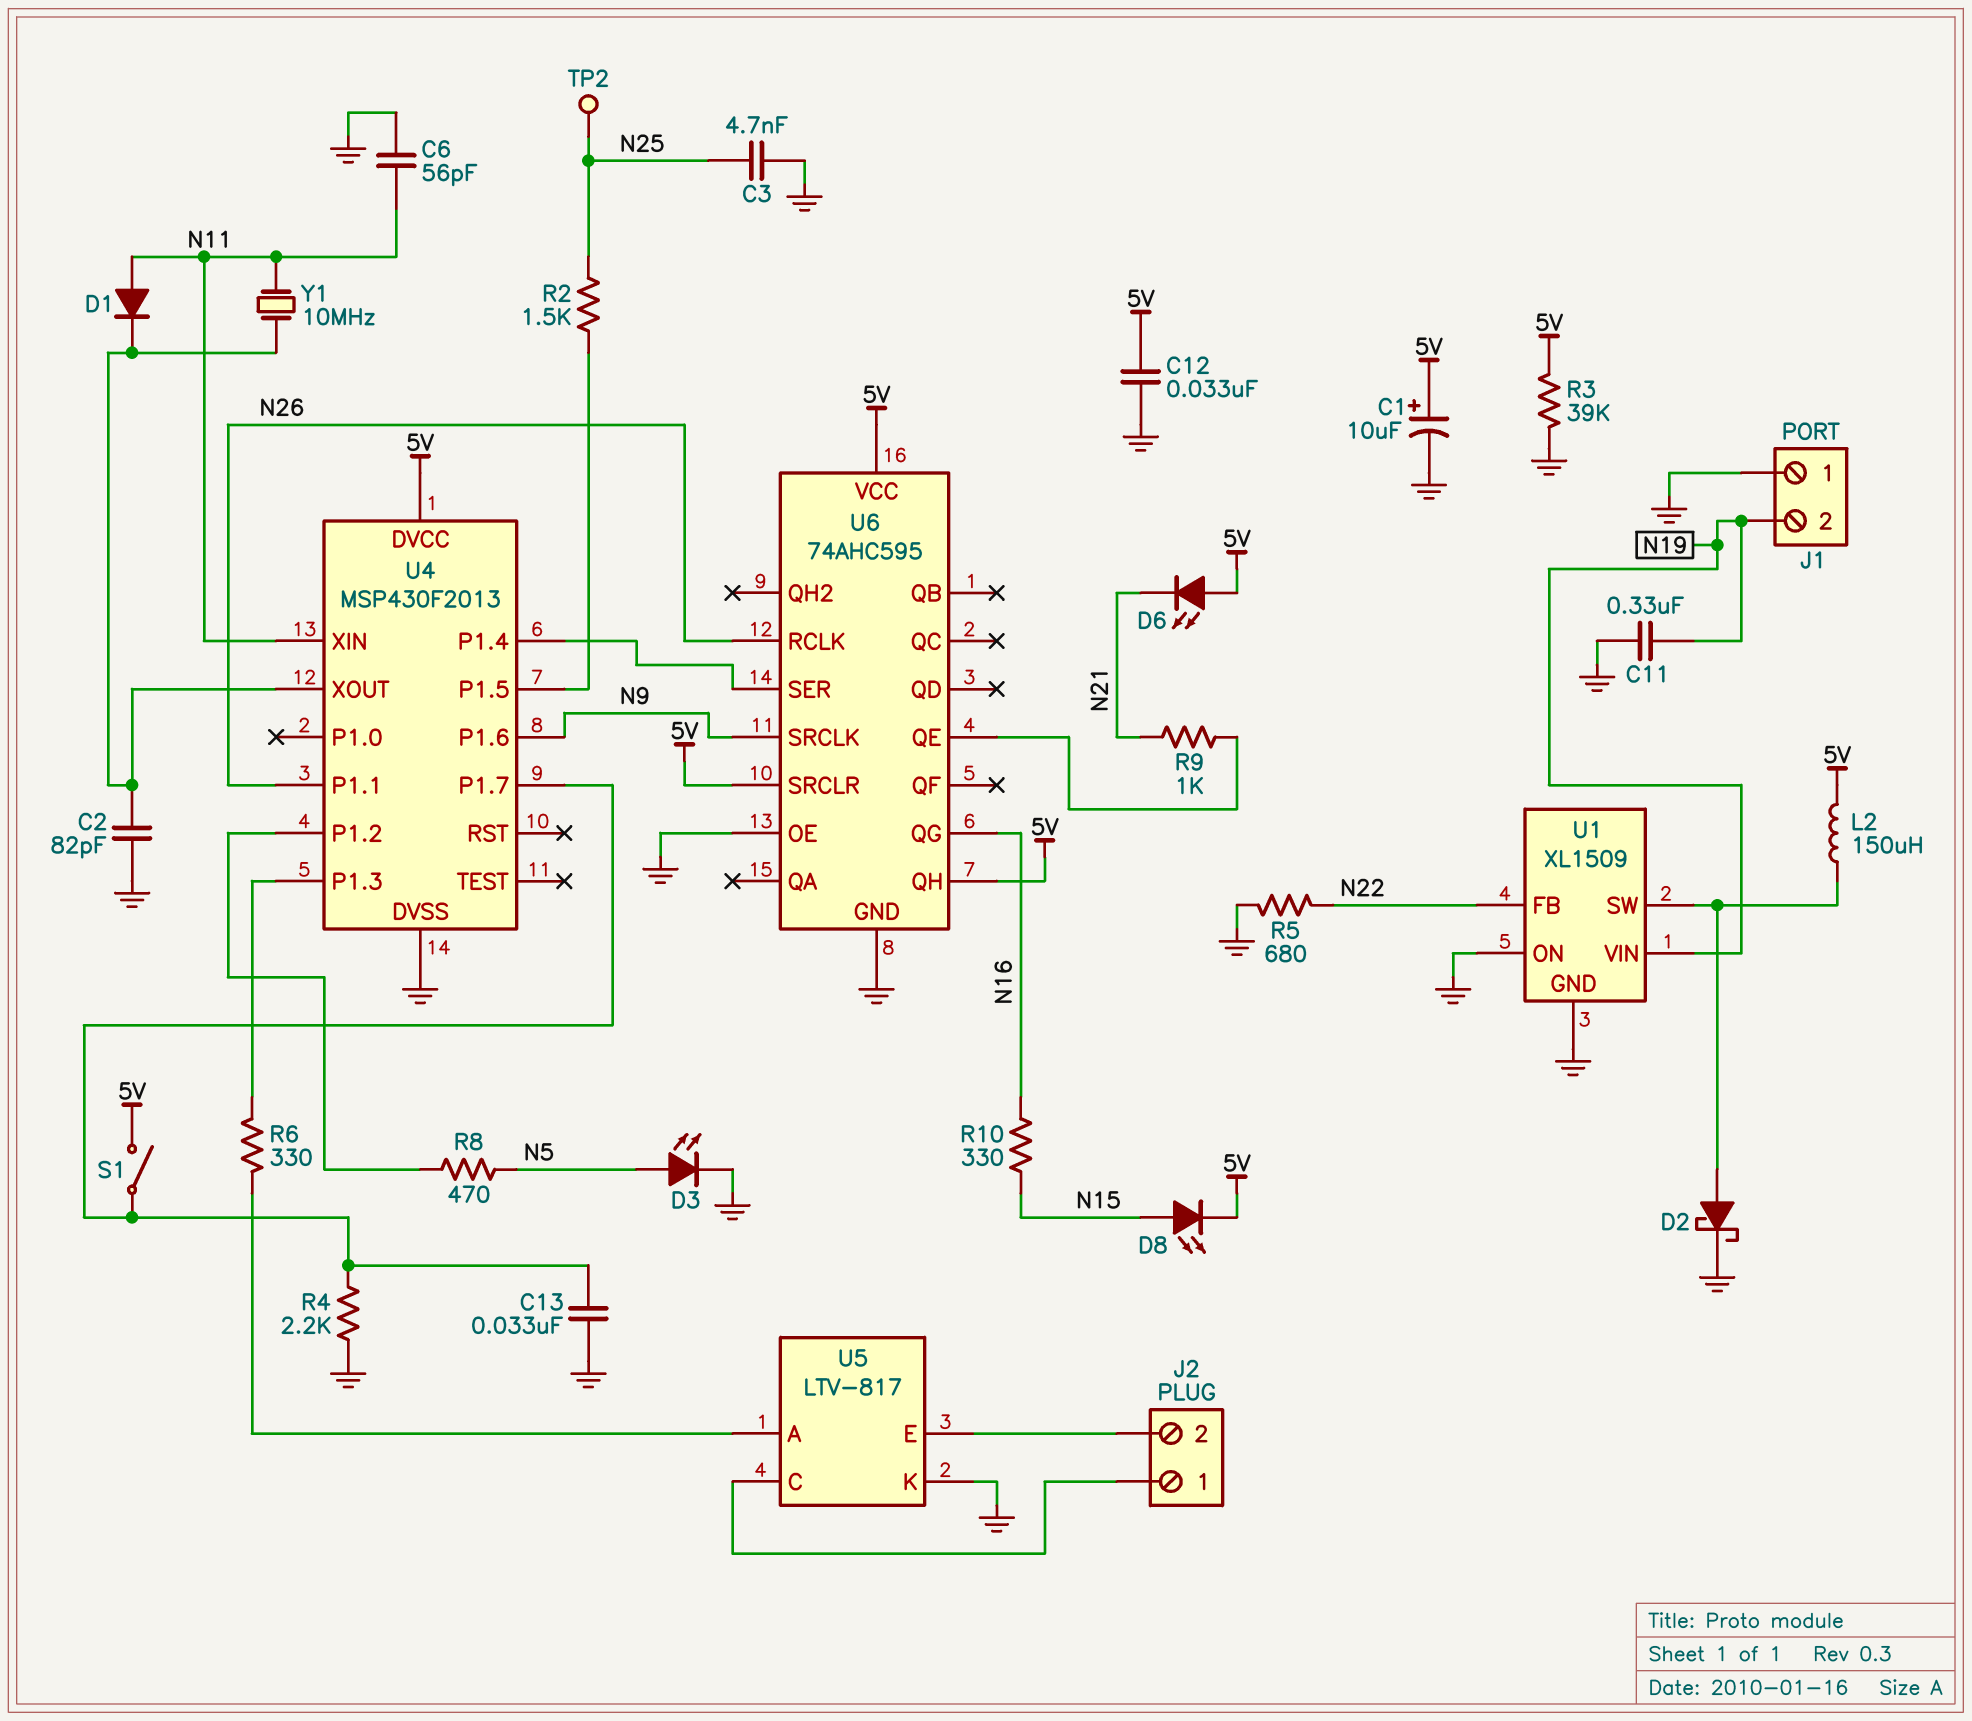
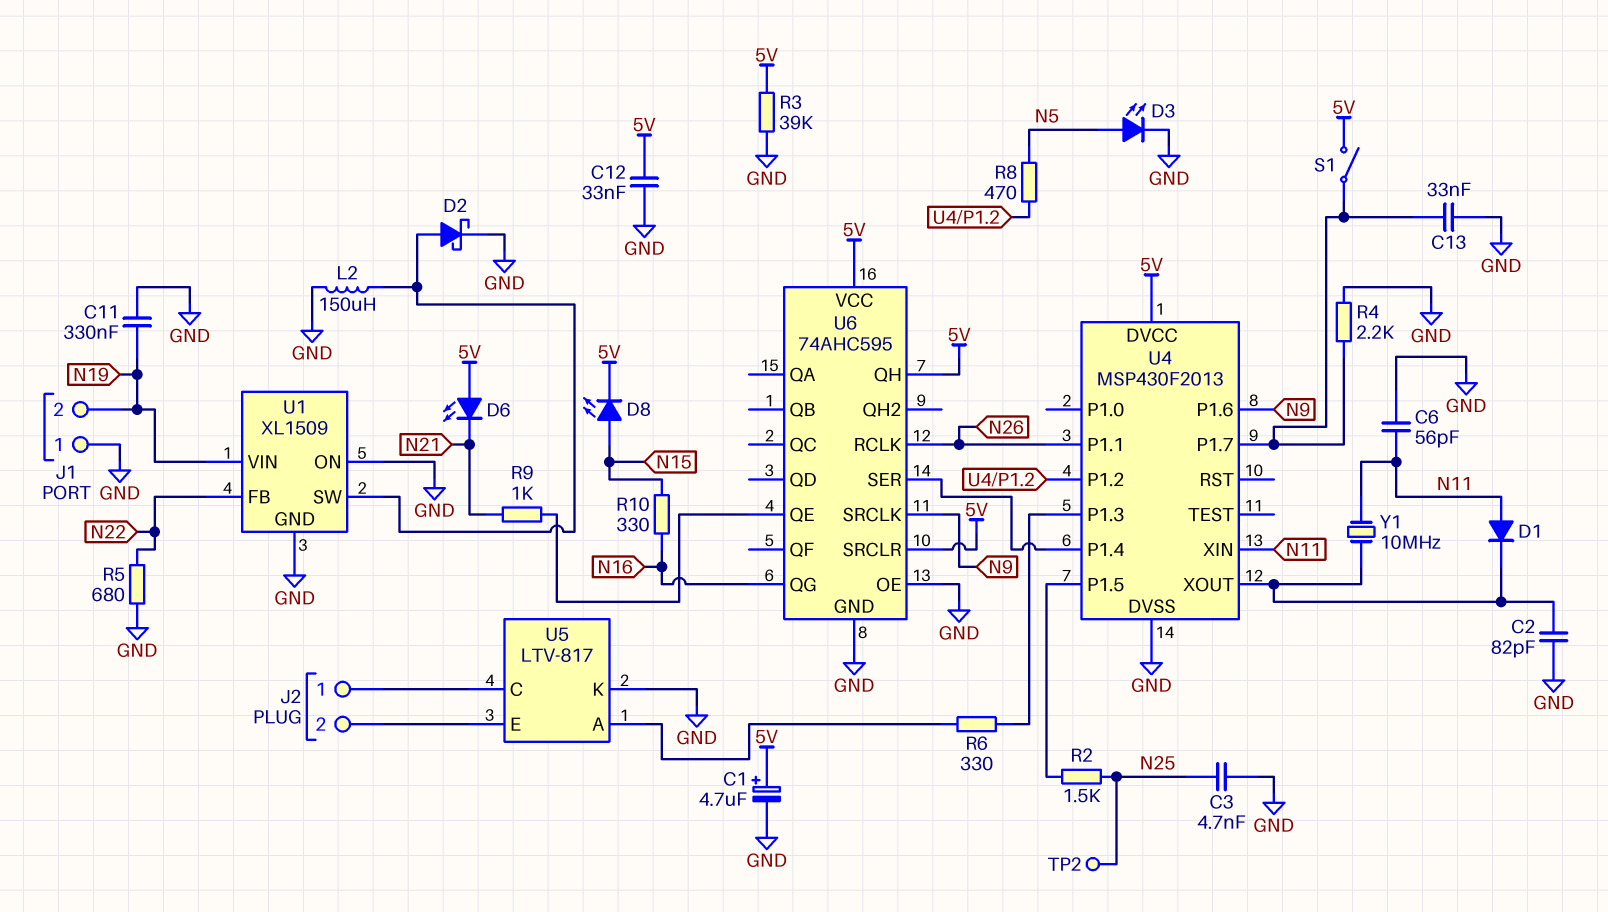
C1: 10uF (plus 5V, minus GND) -> 4.7uF (plus 5V, minus GND)
L2: 150uH (5V, U1/SW) -> 150uH (GND, U1/SW)

